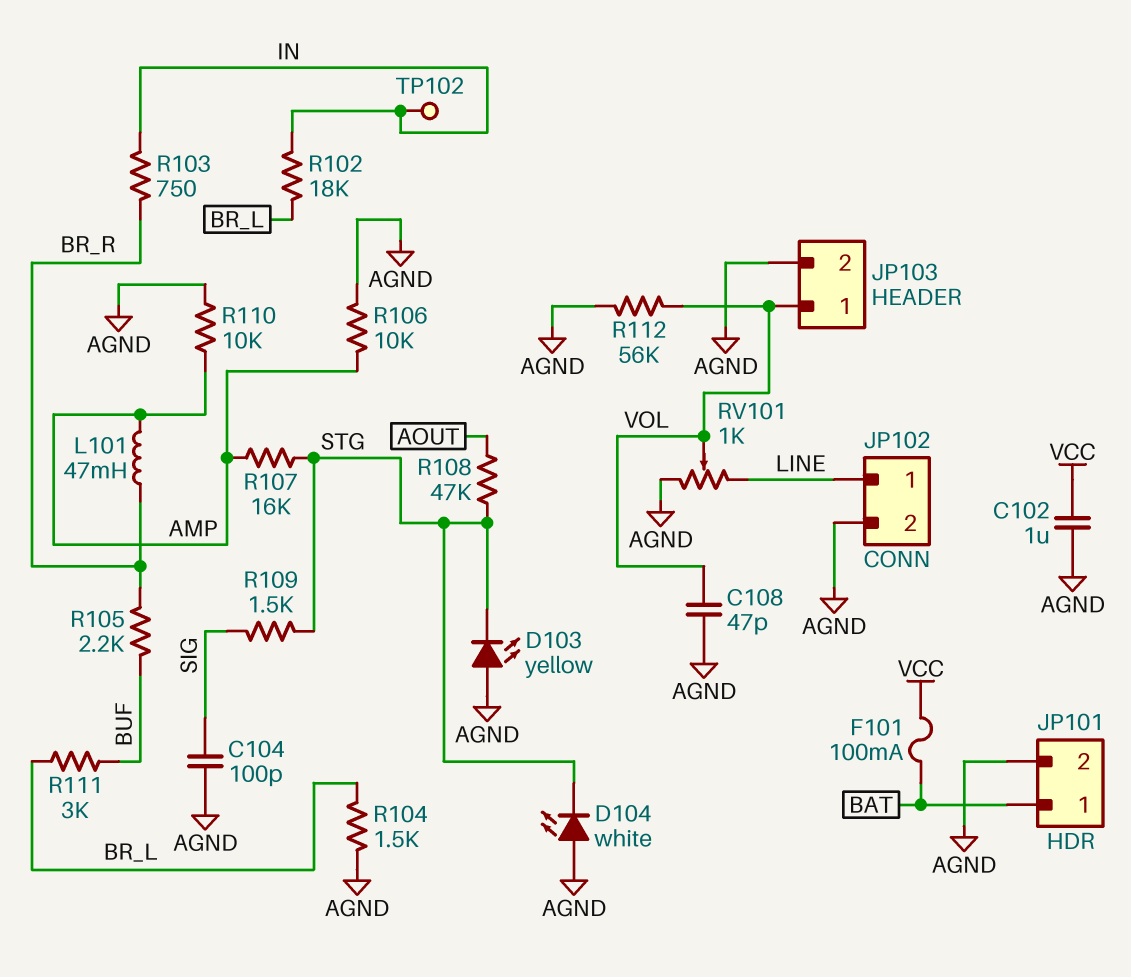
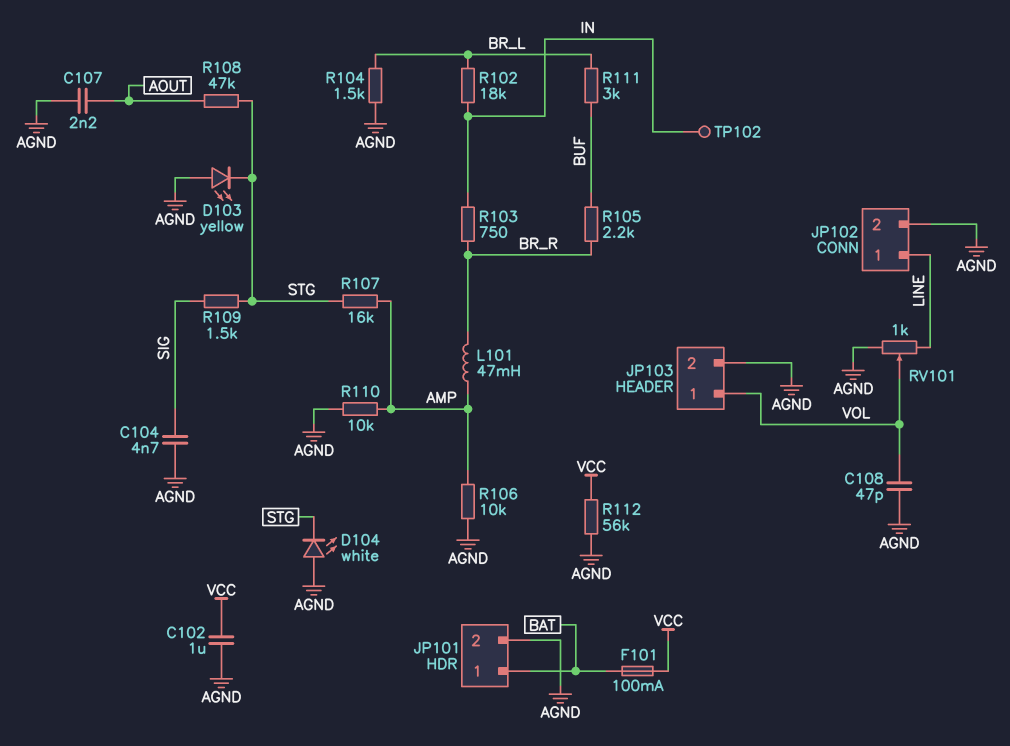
C104: 100pF (AGND, SIG) -> 4.7nF (AGND, SIG)
C107: none -> 2.2nF (AGND, AOUT)
R112: 56k (AGND, VOL) -> 56k (AGND, VCC)

